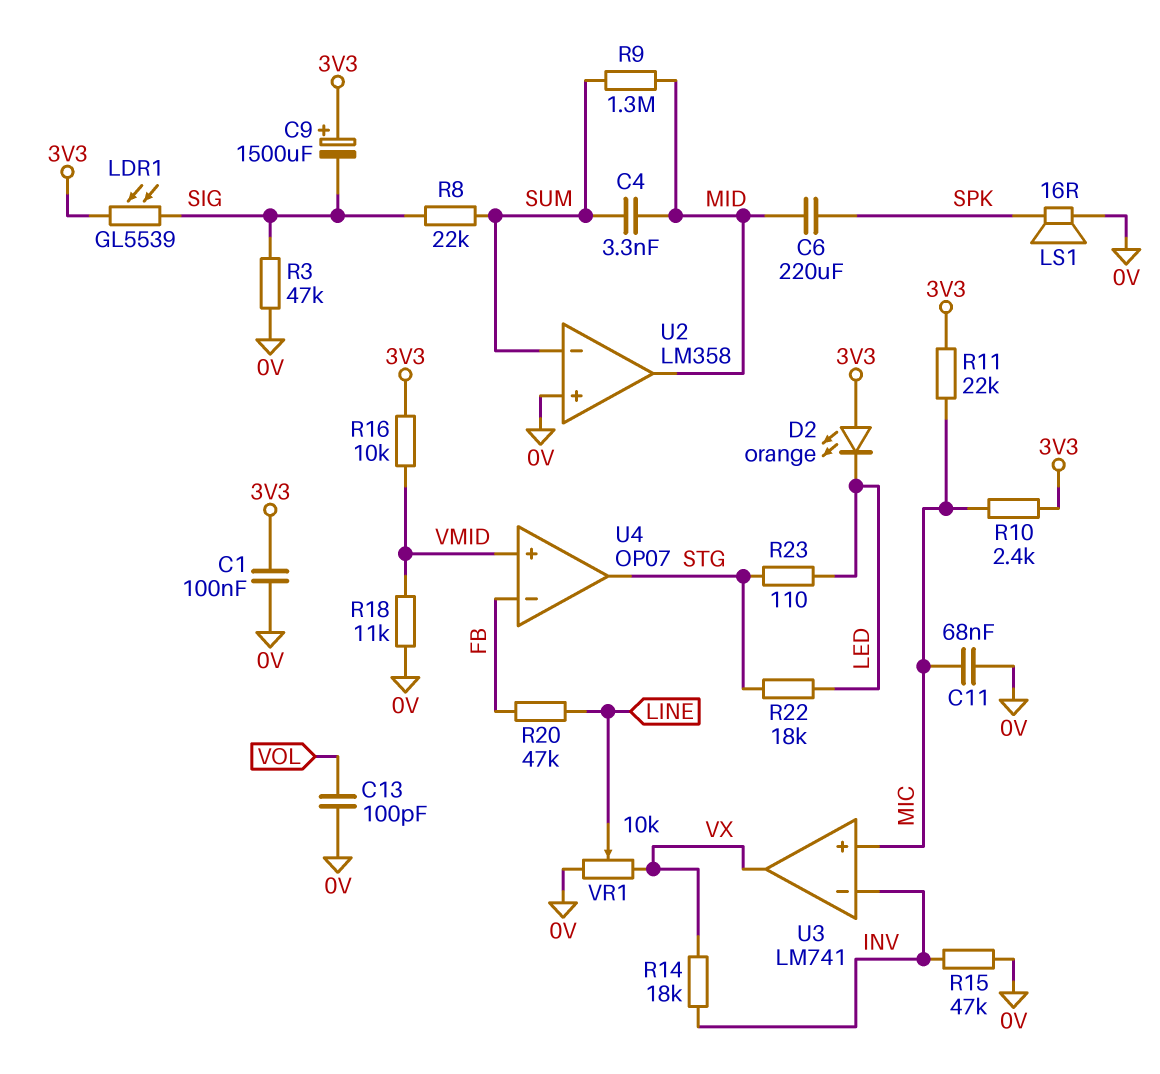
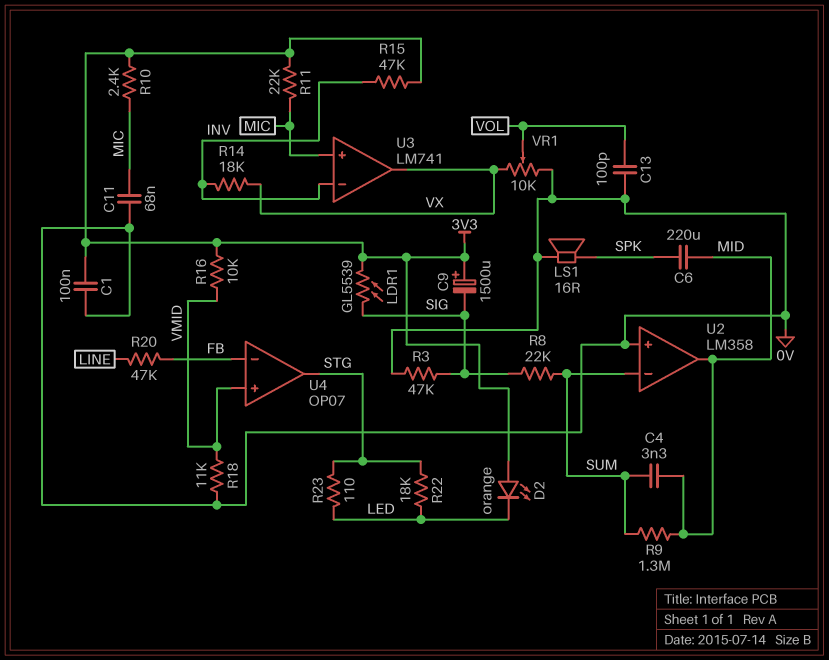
R15: 47k (0V, INV) -> 47k (3V3, INV)
VR1: 10k (0V, VX, wiper LINE) -> 10k (0V, VX, wiper VOL)

